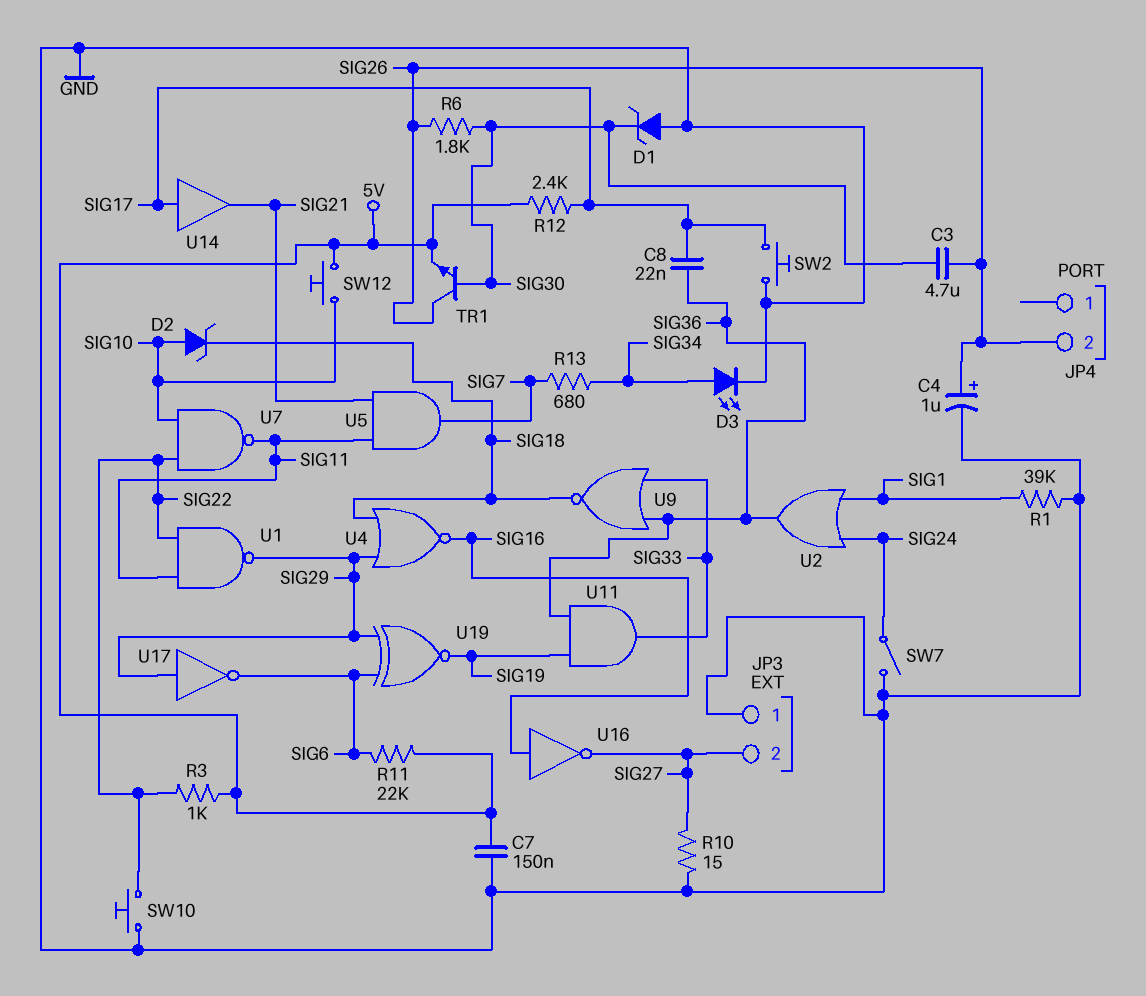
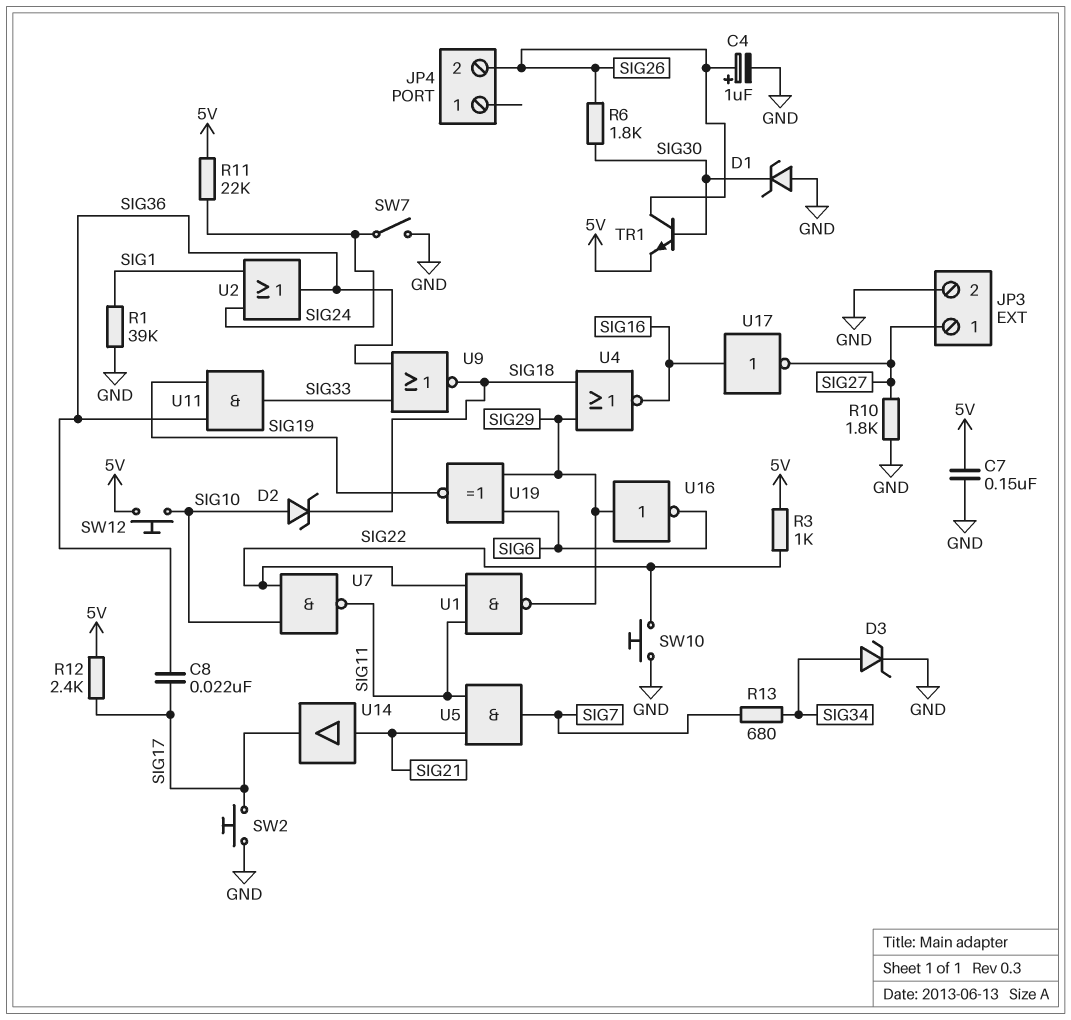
C3: 4.7uF (SIG26, SIG30) -> none
D3: LED (A SIG34, K GND) -> zener (A SIG34, K GND)
JP3 pin 1: GND -> SIG27
JP3 pin 2: SIG27 -> GND
R10: 15 (GND, SIG27) -> 1.8k (GND, SIG27)
R11: 22k (5V, SIG6) -> 22k (5V, SIG24)
U14: buffer (in SIG17, out SIG21) -> buffer (in SIG21, out SIG17)
U16: NOT (in SIG16, out SIG27) -> NOT (in SIG29, out SIG6)
U17: NOT (in SIG29, out SIG6) -> NOT (in SIG16, out SIG27)

